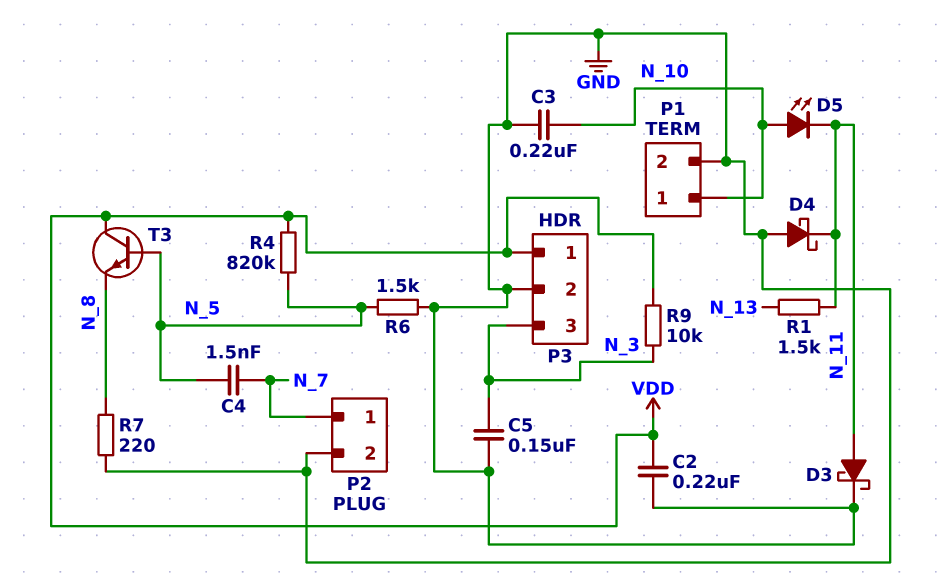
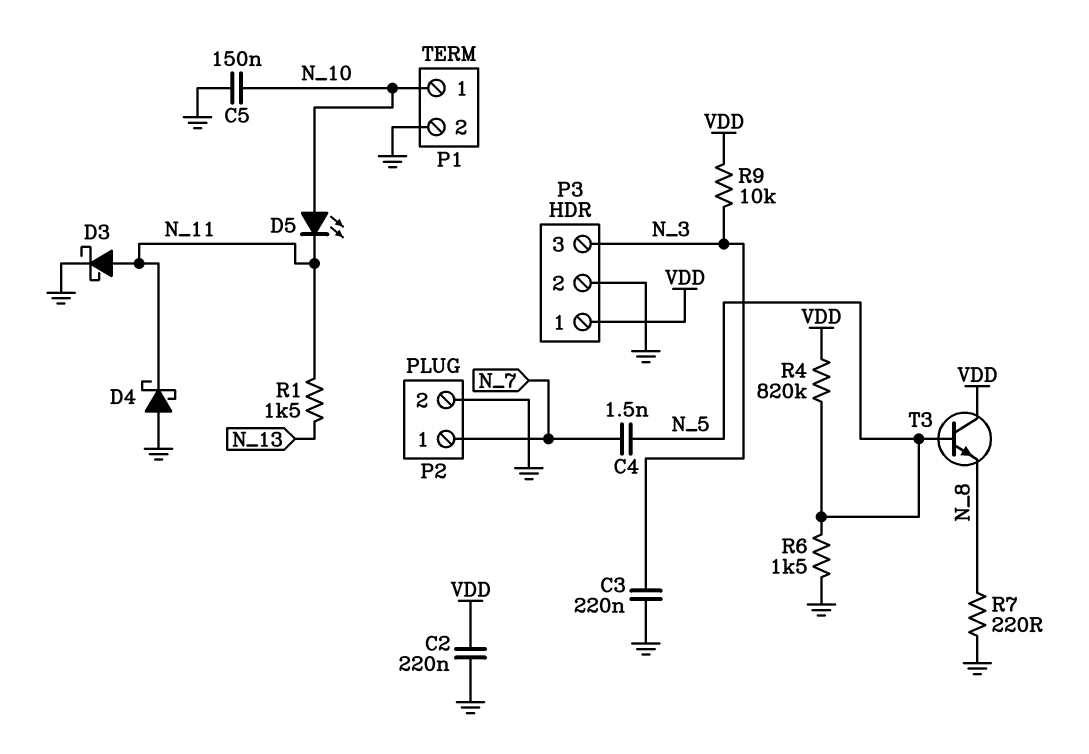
C3: 220nF (GND, N_10) -> 220nF (GND, N_3)
C5: 150nF (GND, N_3) -> 150nF (GND, N_10)

